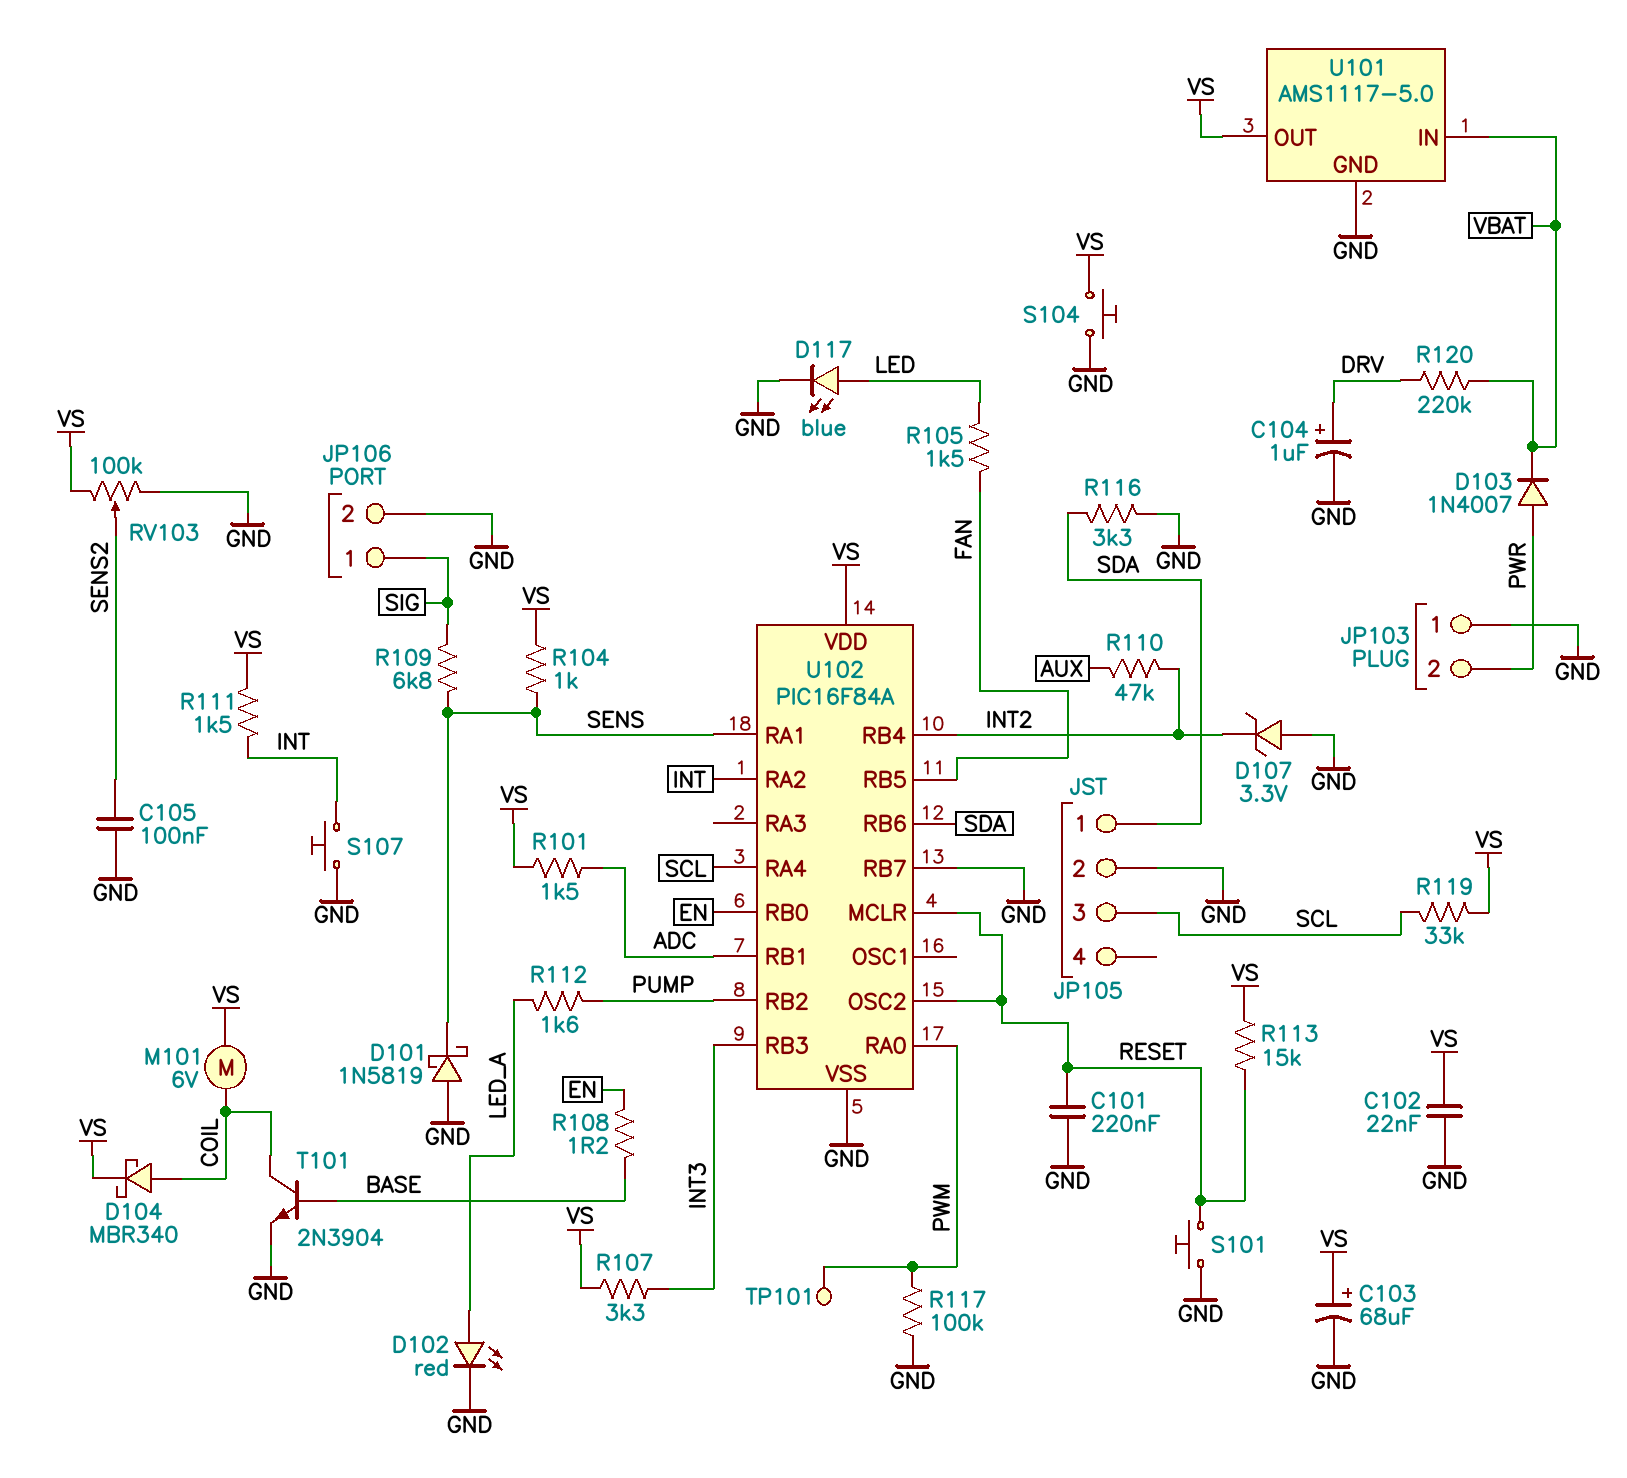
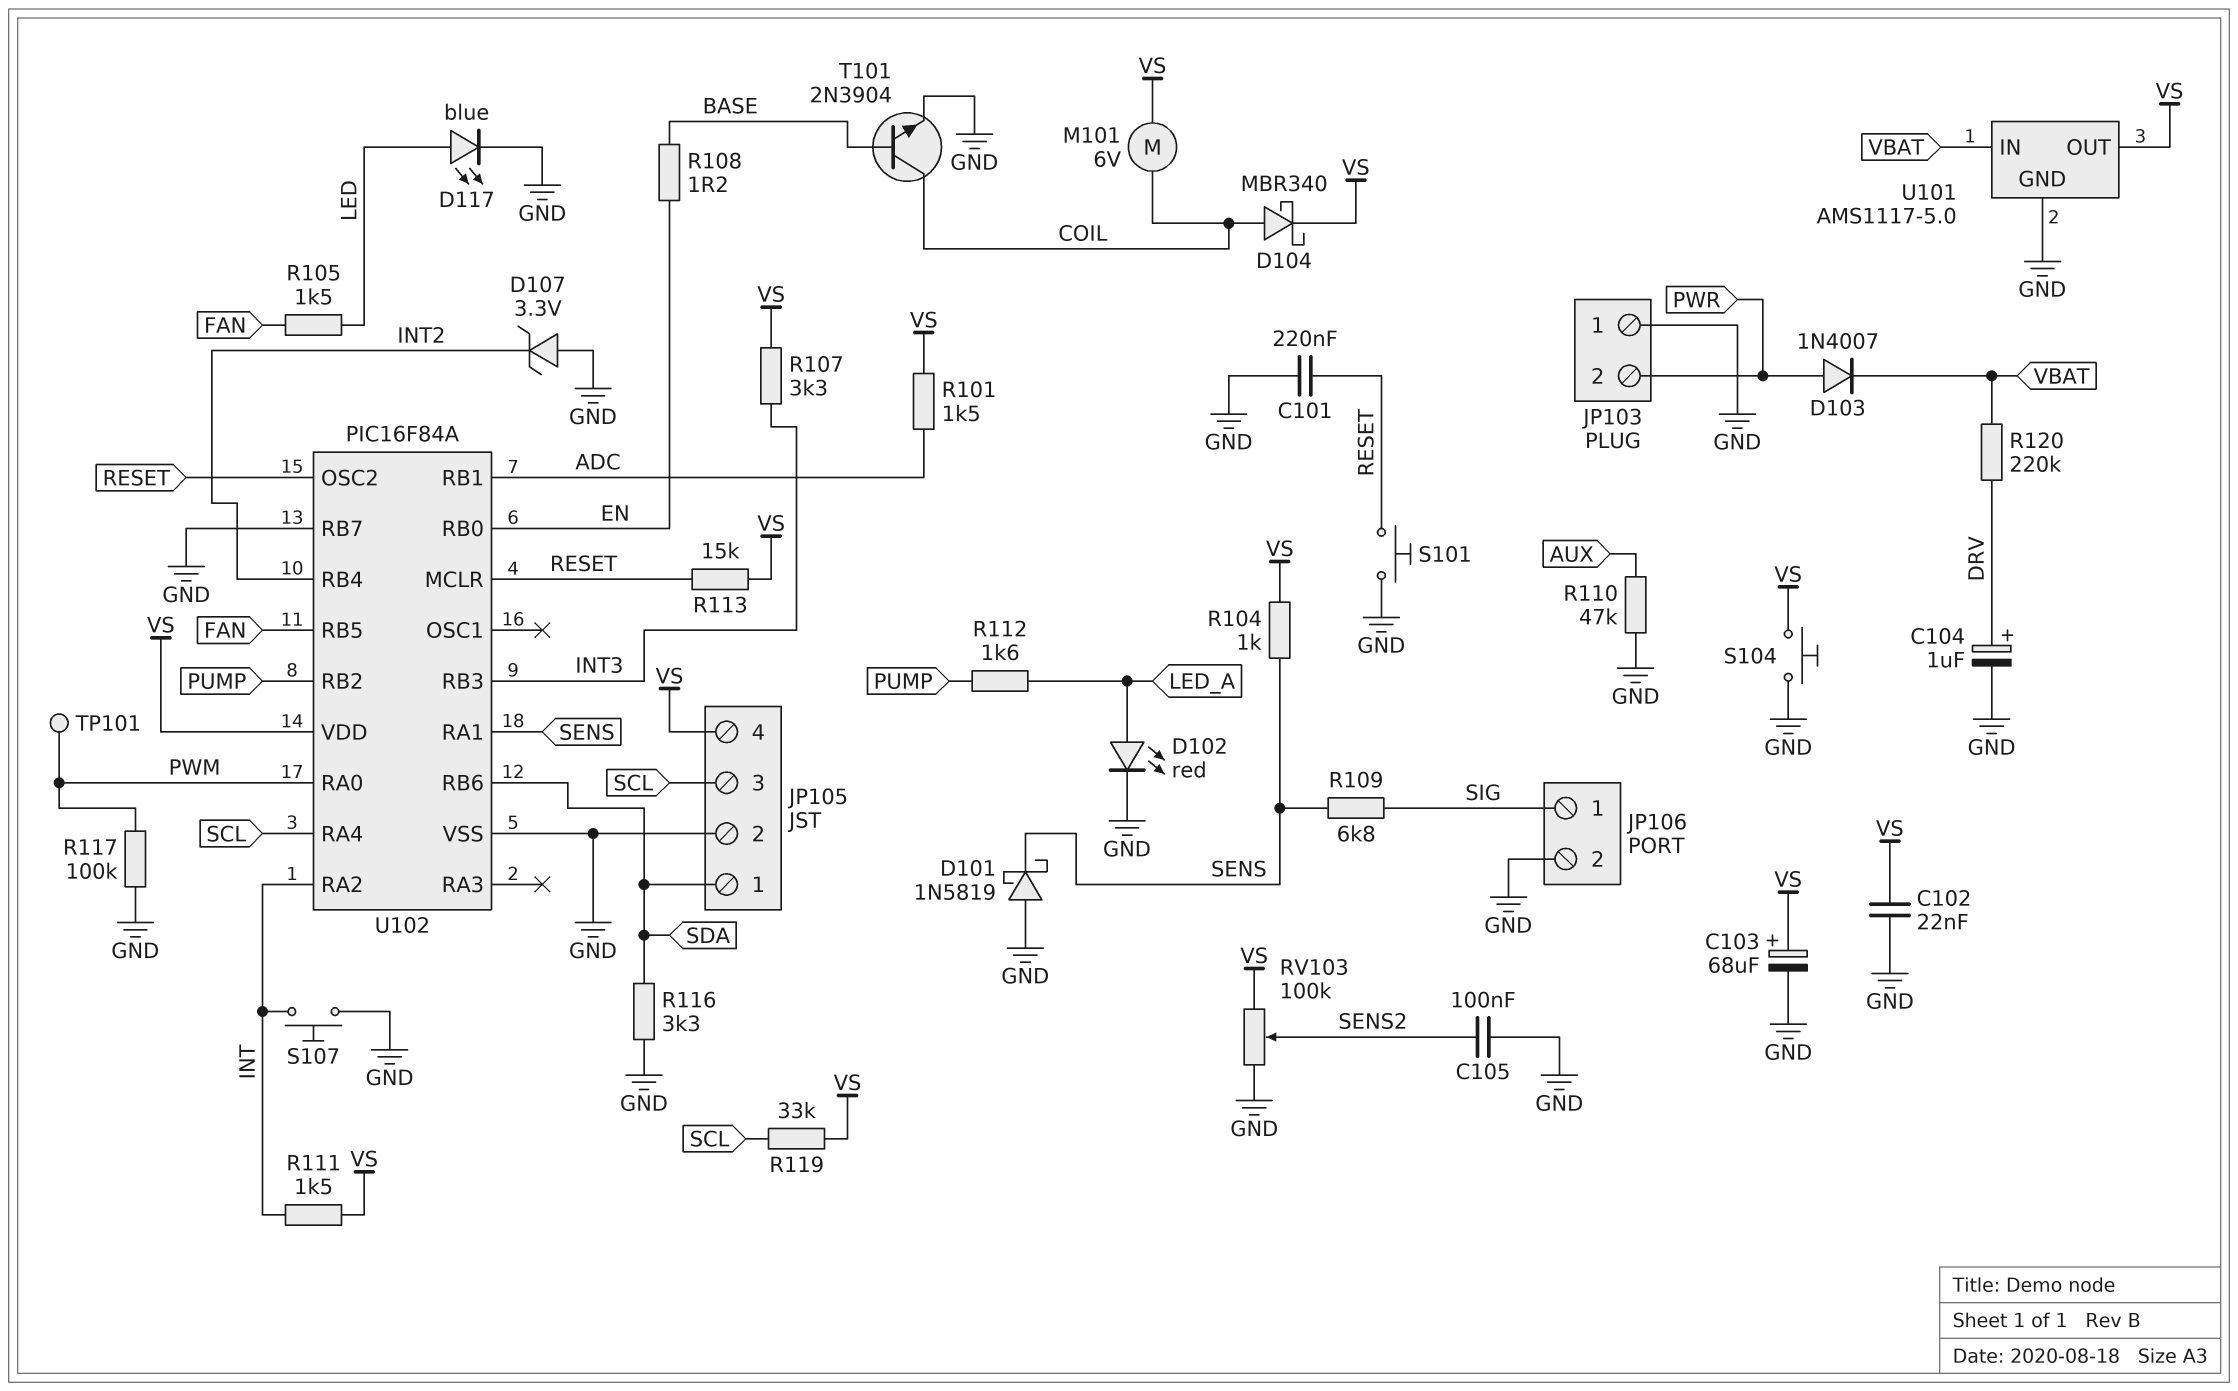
JP105 pin 4: none -> VS
R110: 47k (AUX, INT2) -> 47k (AUX, GND)

